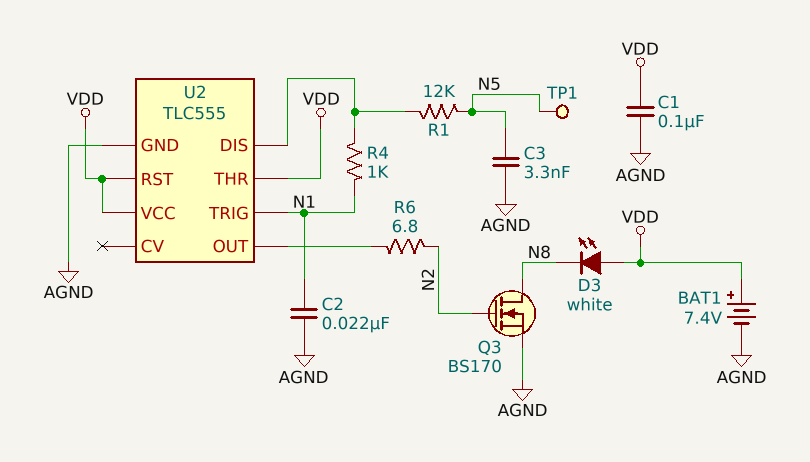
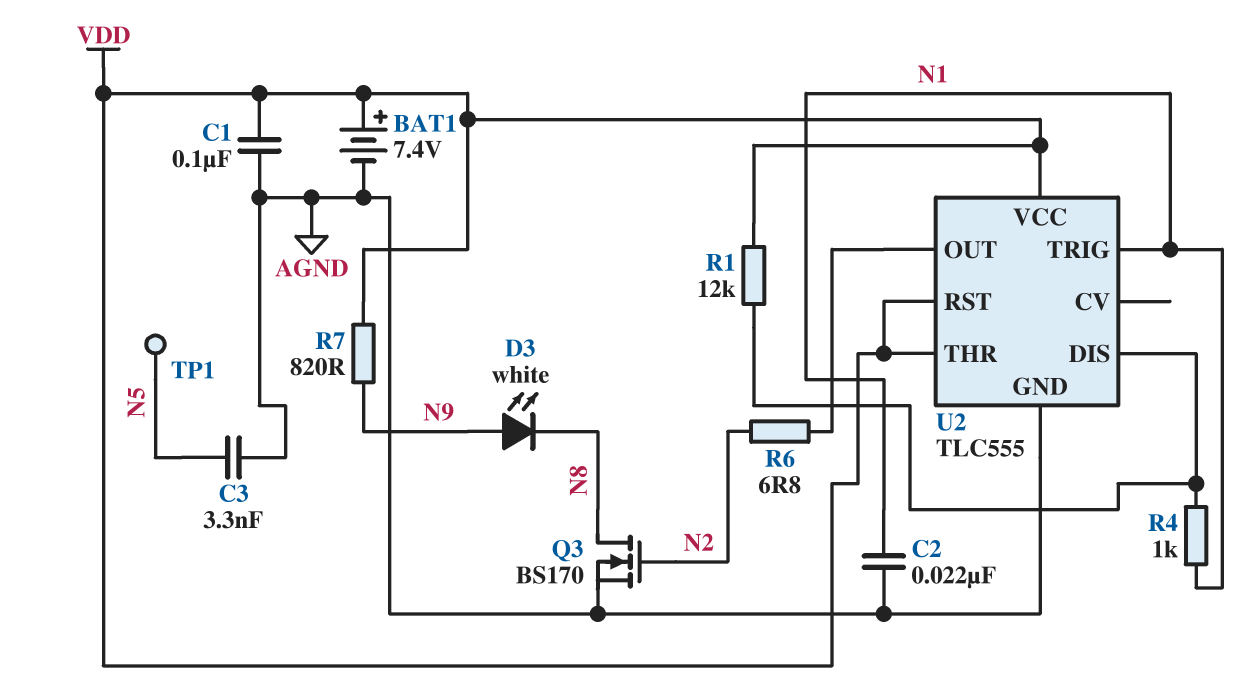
D3: LED white (A VDD, K N8) -> LED white (A N9, K N8)
R1: 12k (N5, U2/DIS) -> 12k (U2/DIS, VDD)
R7: none -> 820 (N9, VDD)

